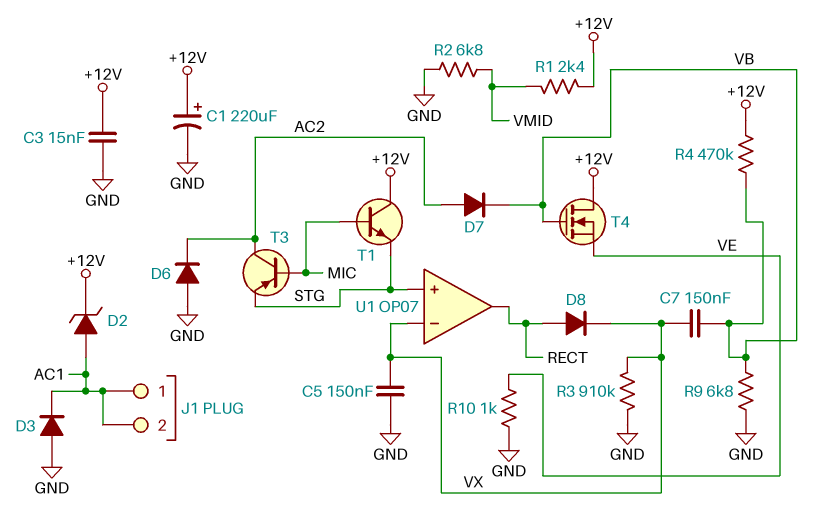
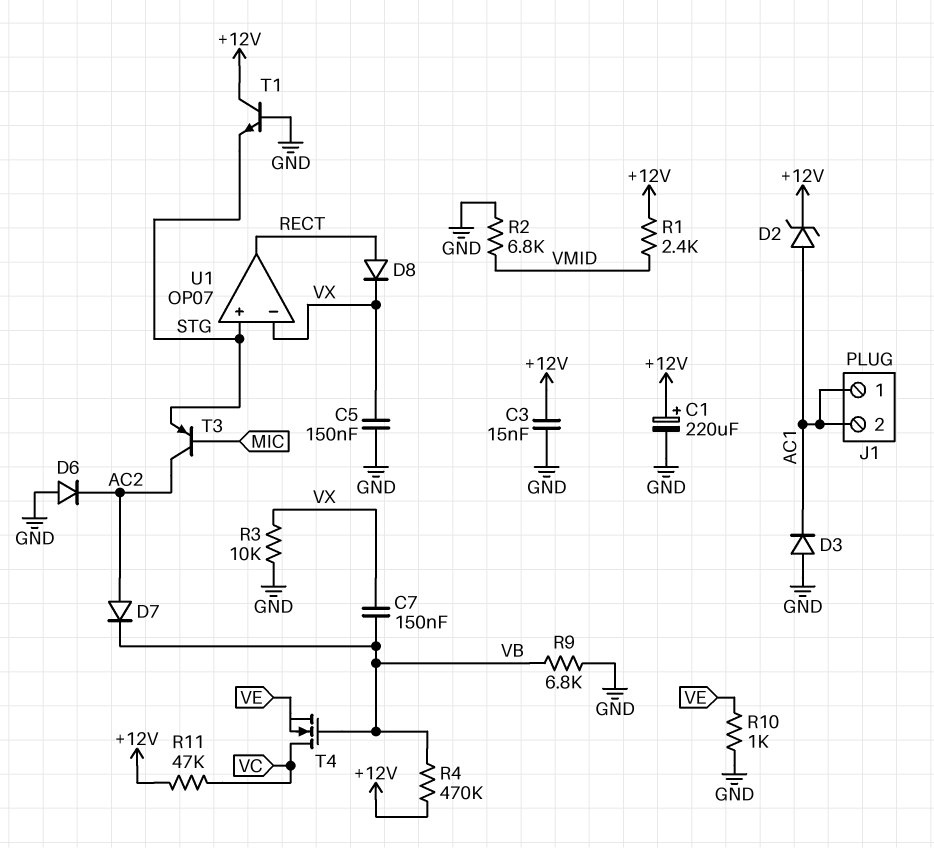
R3: 910k (GND, VX) -> 10k (GND, VX)
R11: none -> 47k (+12V, VC)
T1: NPN (B MIC, C +12V, E STG) -> NPN (B GND, C +12V, E STG)
T4: NMOS (G VB, D +12V, S VE) -> NMOS (G VB, D VC, S VE)

